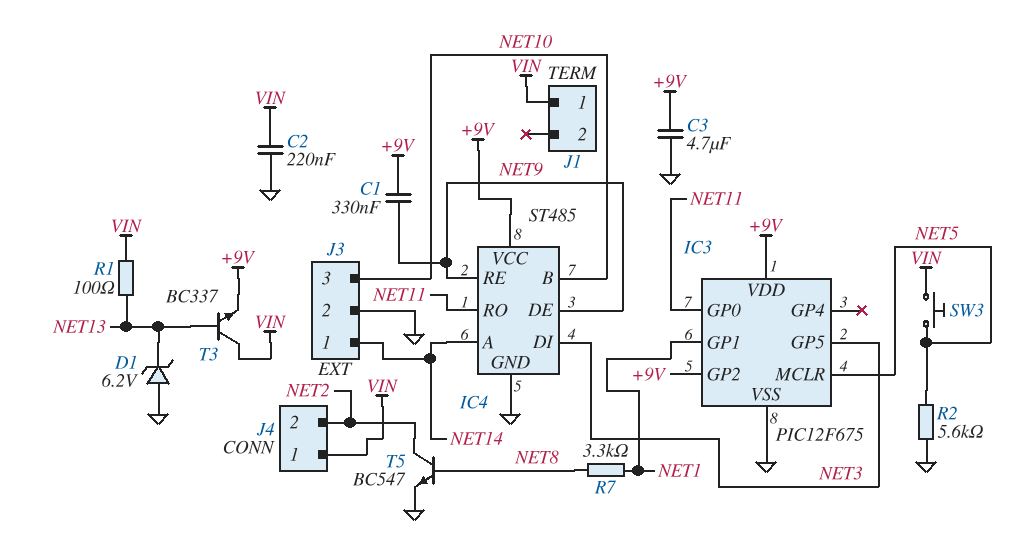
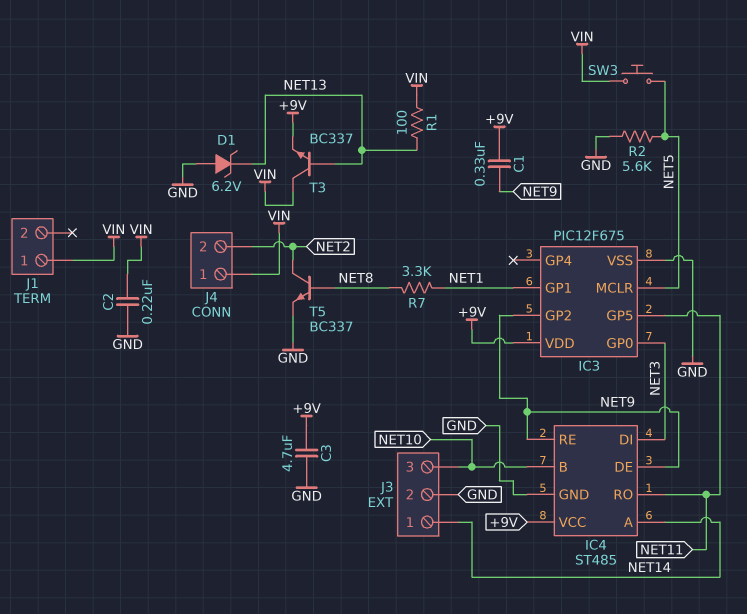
IC3 pin GP0: NET11 -> NET3
IC3 pin GP2: +9V -> NET9
IC3 pin GP5: NET3 -> NET11
T5: NPN BC547 (B NET8, C NET2, E GND) -> NPN BC337 (B NET8, C NET2, E GND)

